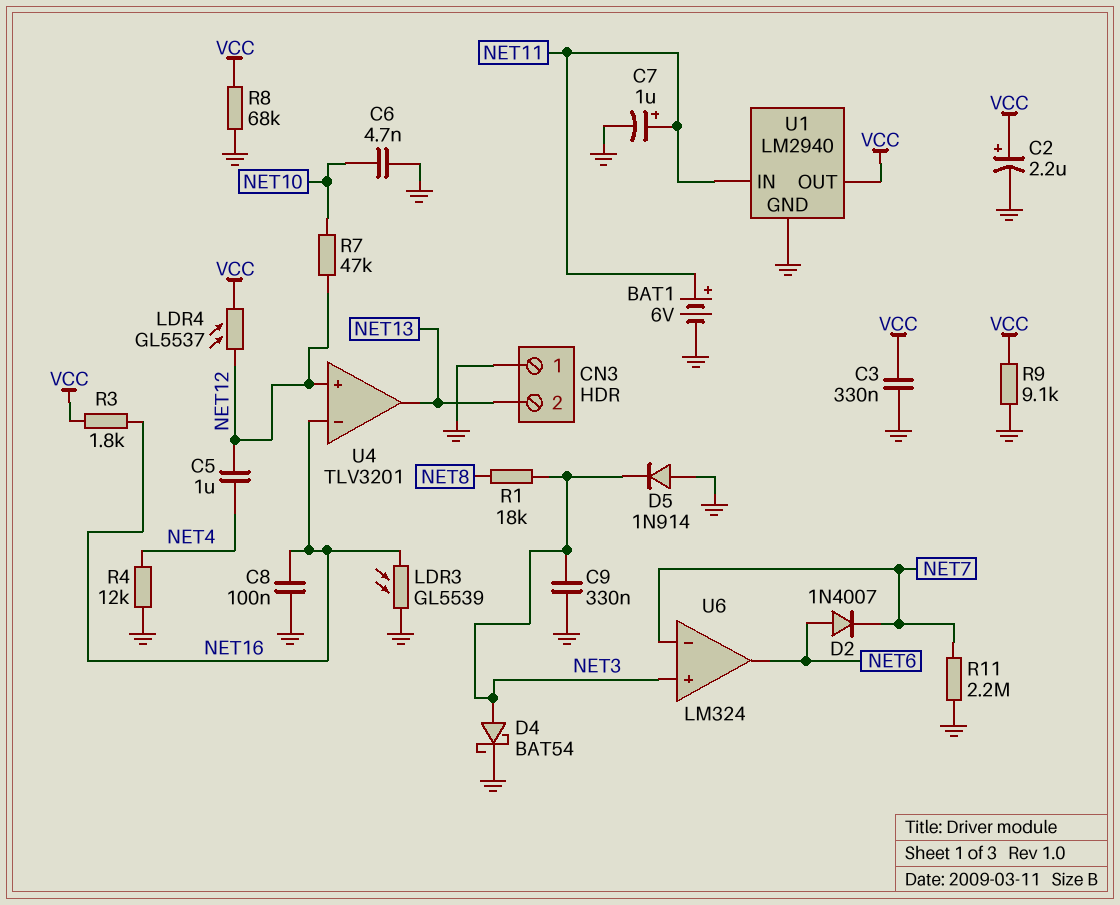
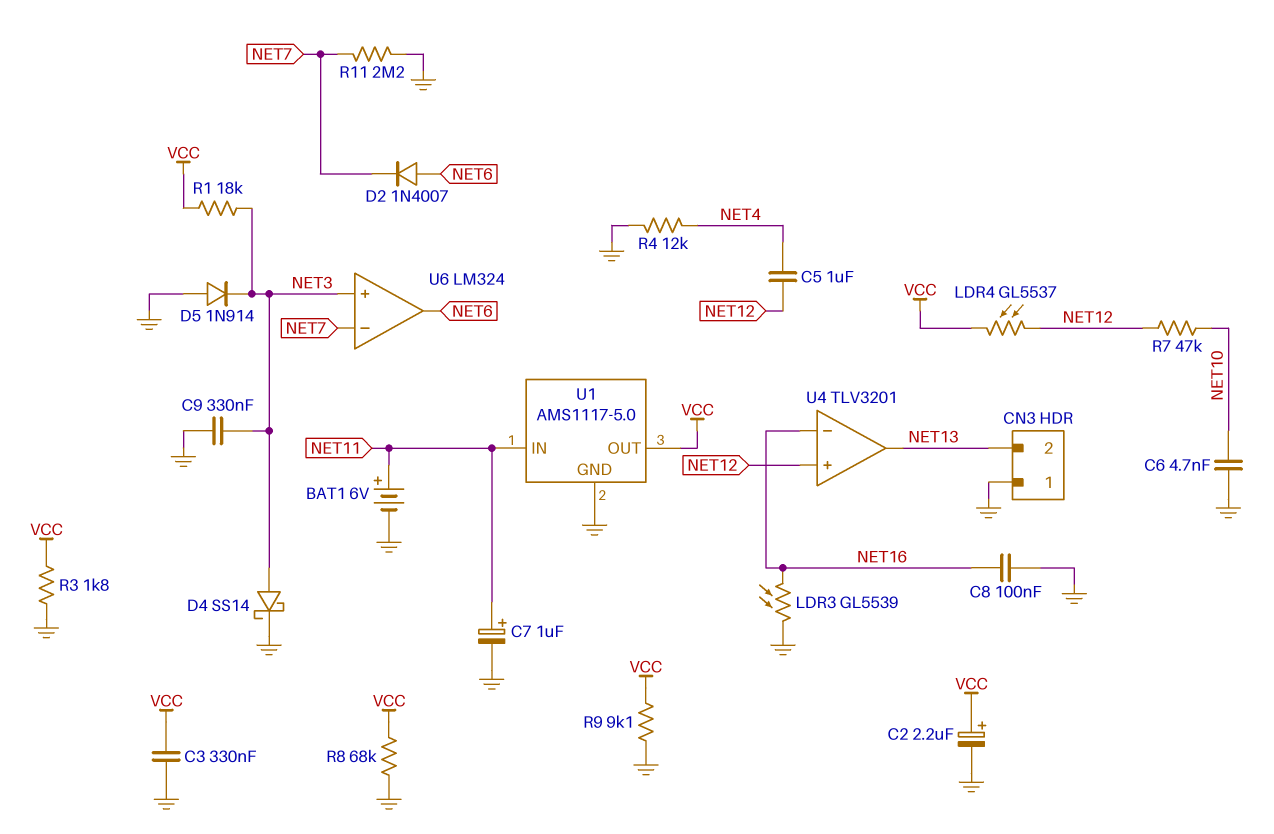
D4: schottky BAT54 (A NET3, K GND) -> schottky SS14 (A NET3, K GND)
R1: 18k (NET3, NET8) -> 18k (NET3, VCC)
R3: 1.8k (NET16, VCC) -> 1.8k (GND, VCC)
U1: LM2940 -> AMS1117-5.0

